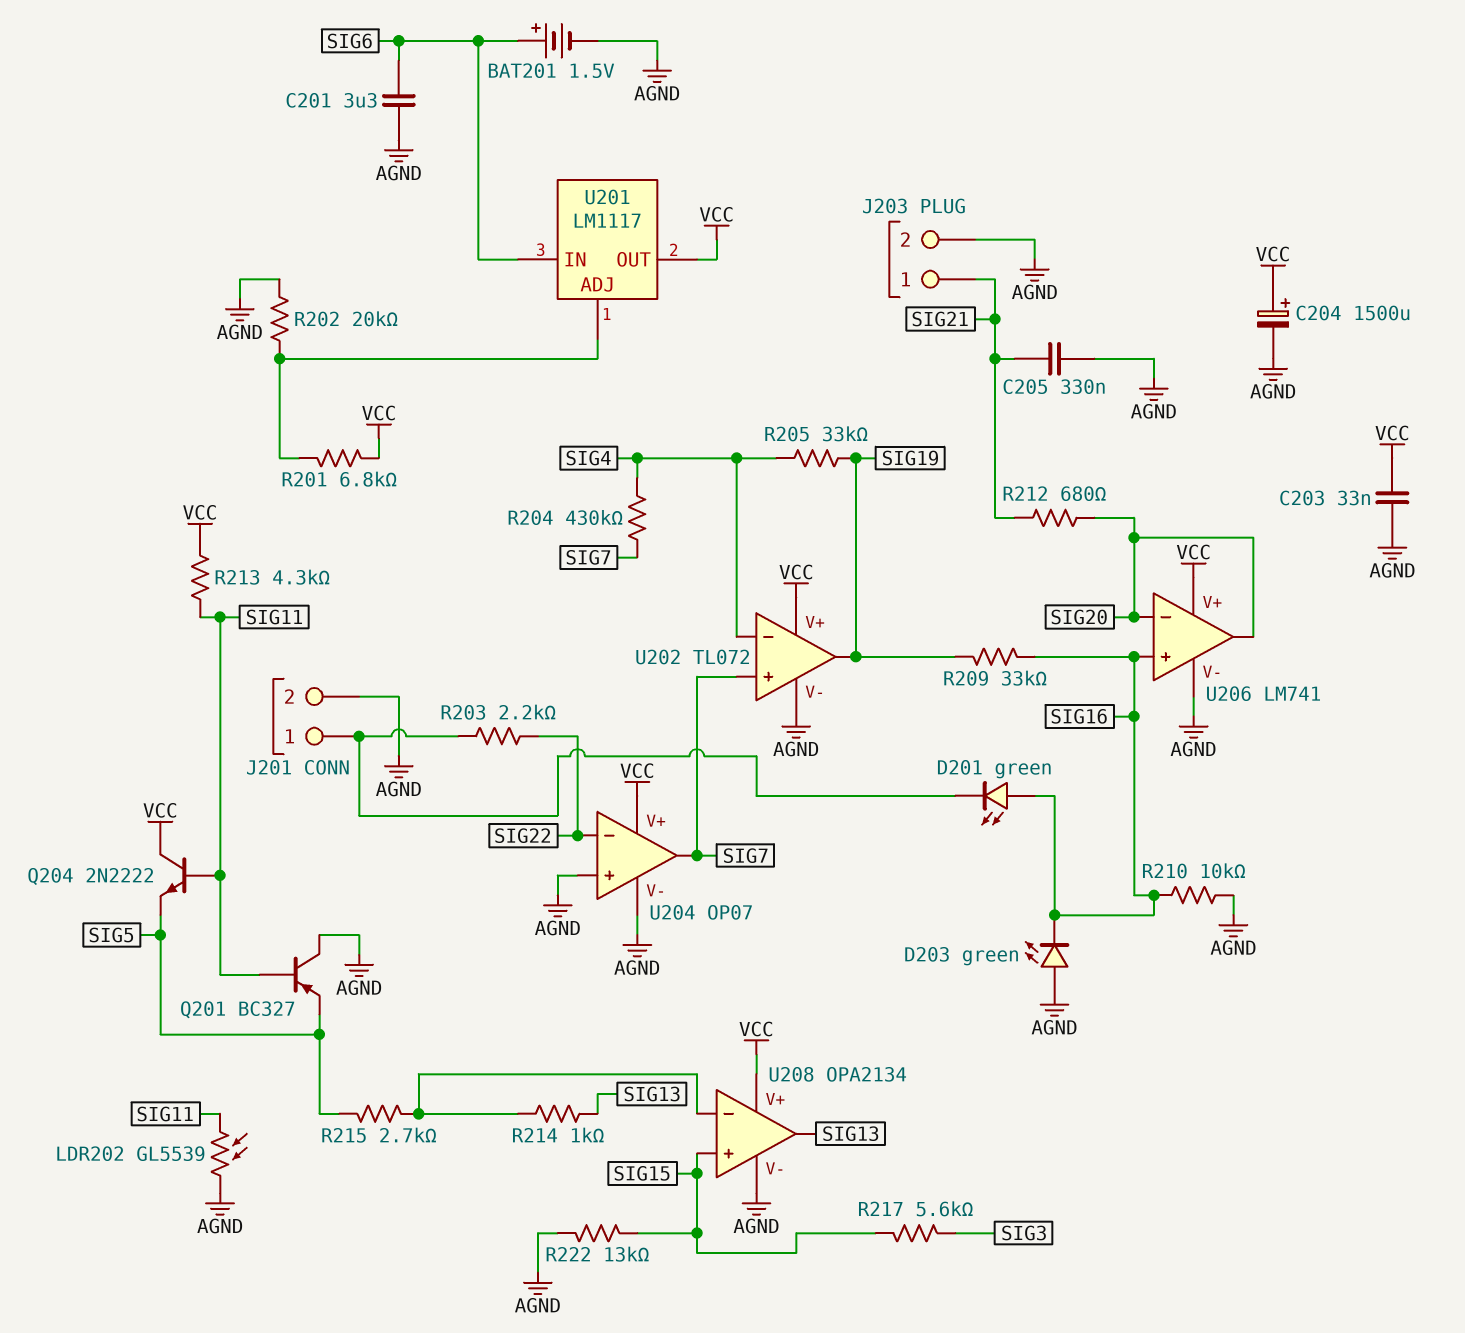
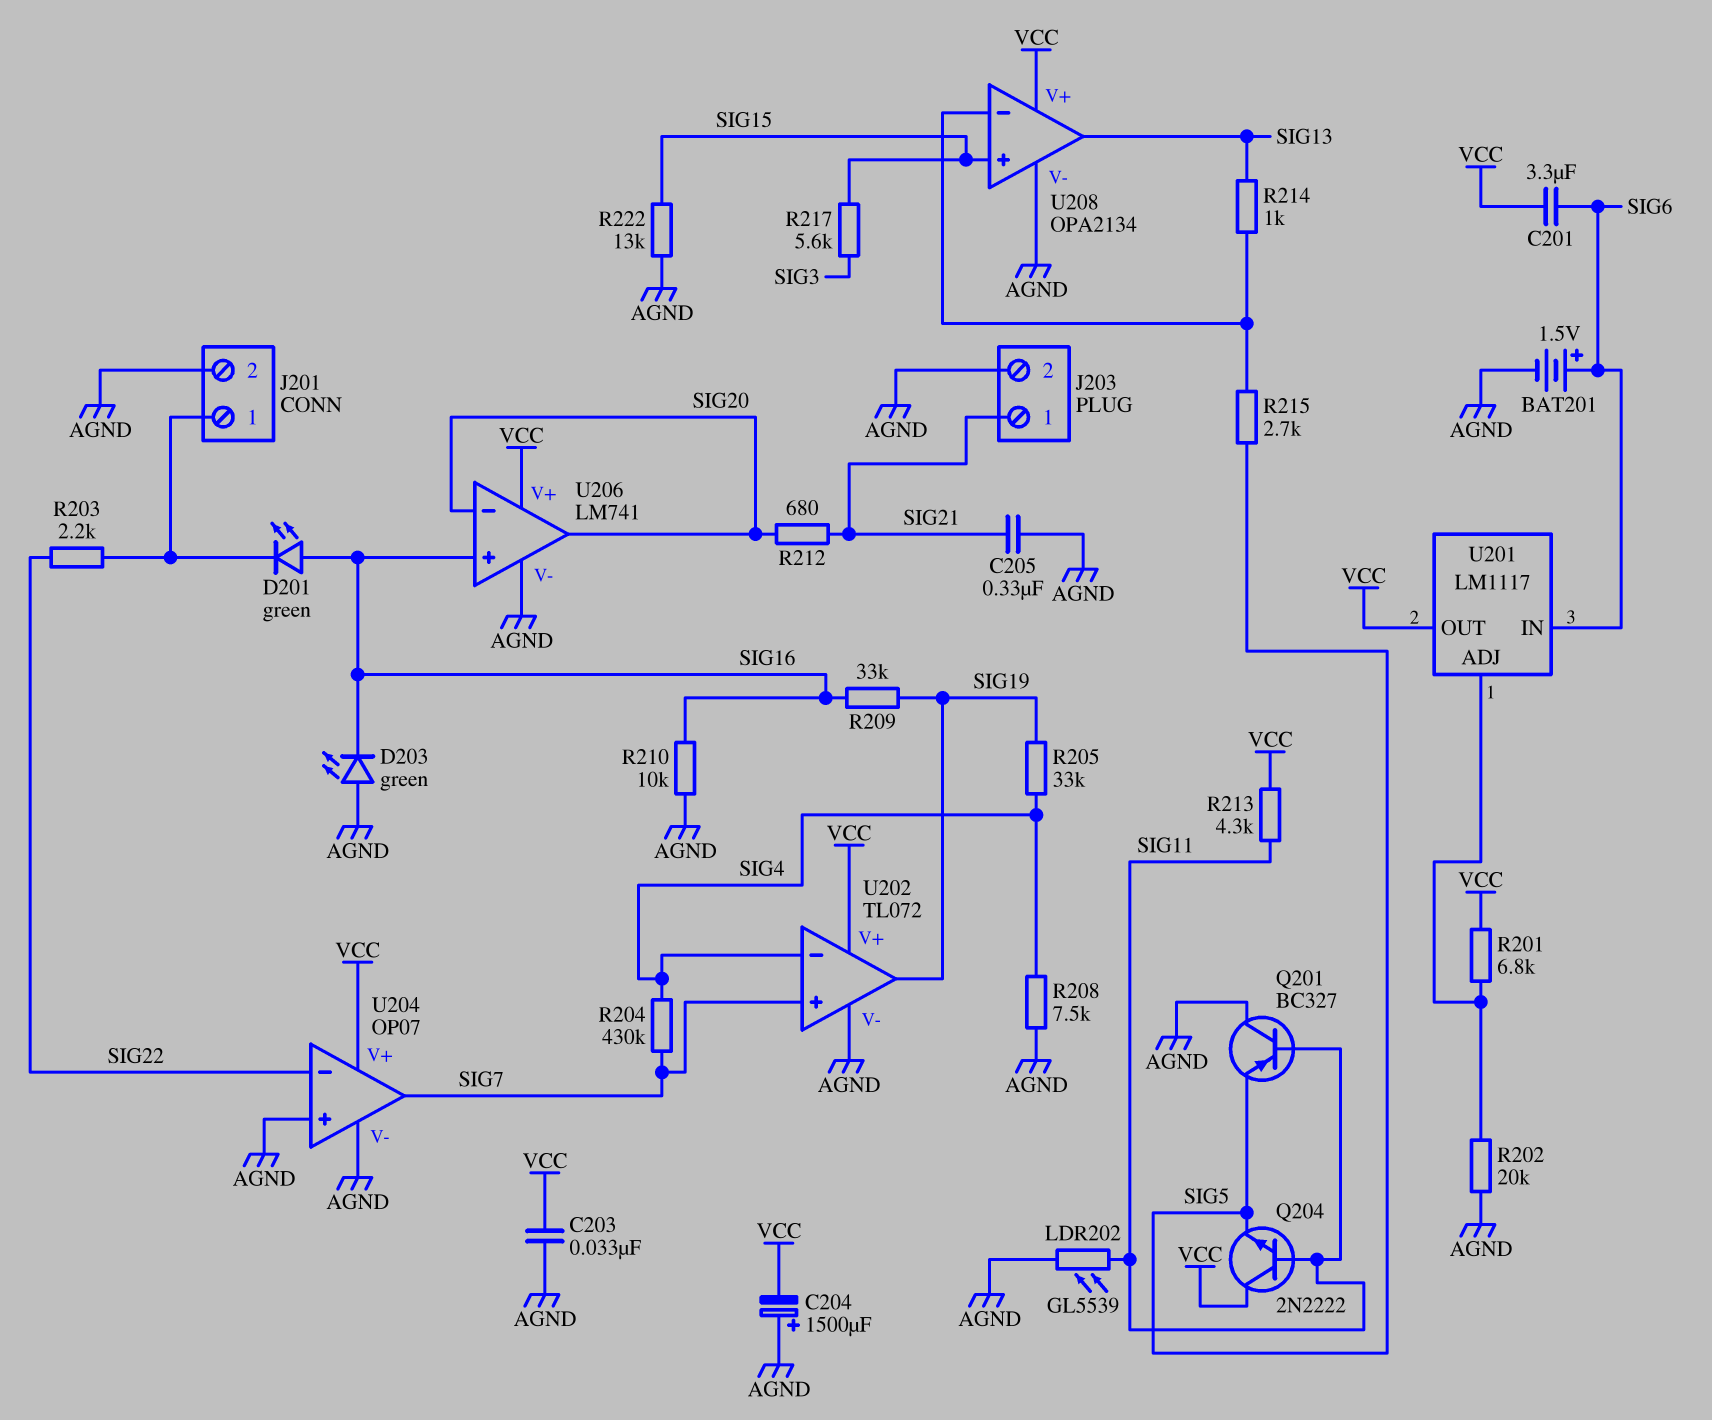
C201: 3.3uF (AGND, SIG6) -> 3.3uF (SIG6, VCC)
C204: 1500uF (plus VCC, minus AGND) -> 1500uF (plus AGND, minus VCC)
R208: none -> 7.5k (AGND, SIG4)

